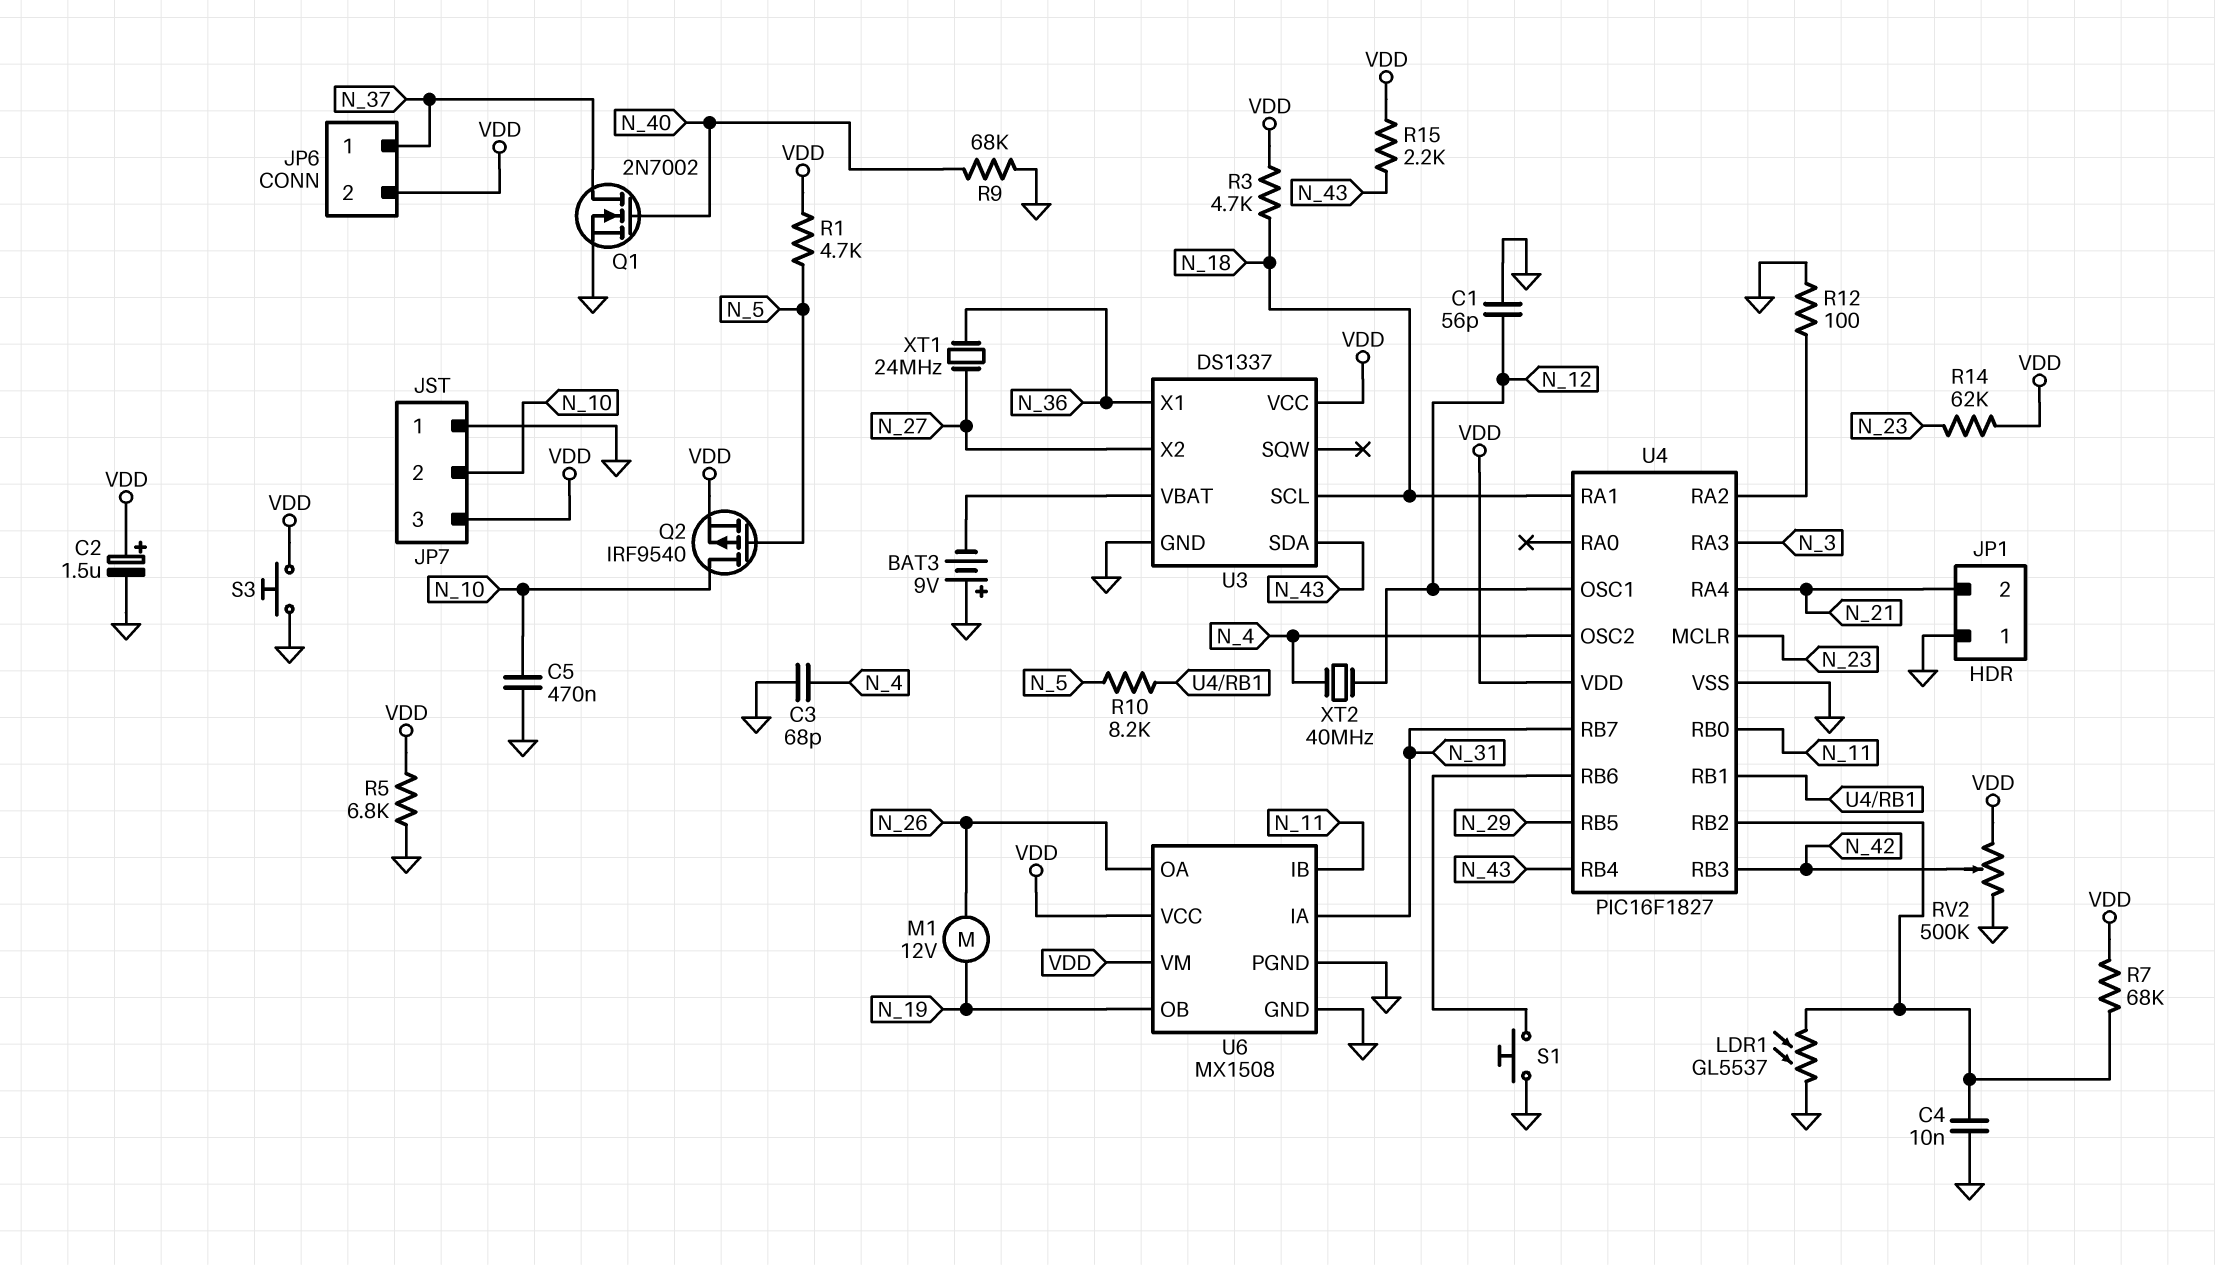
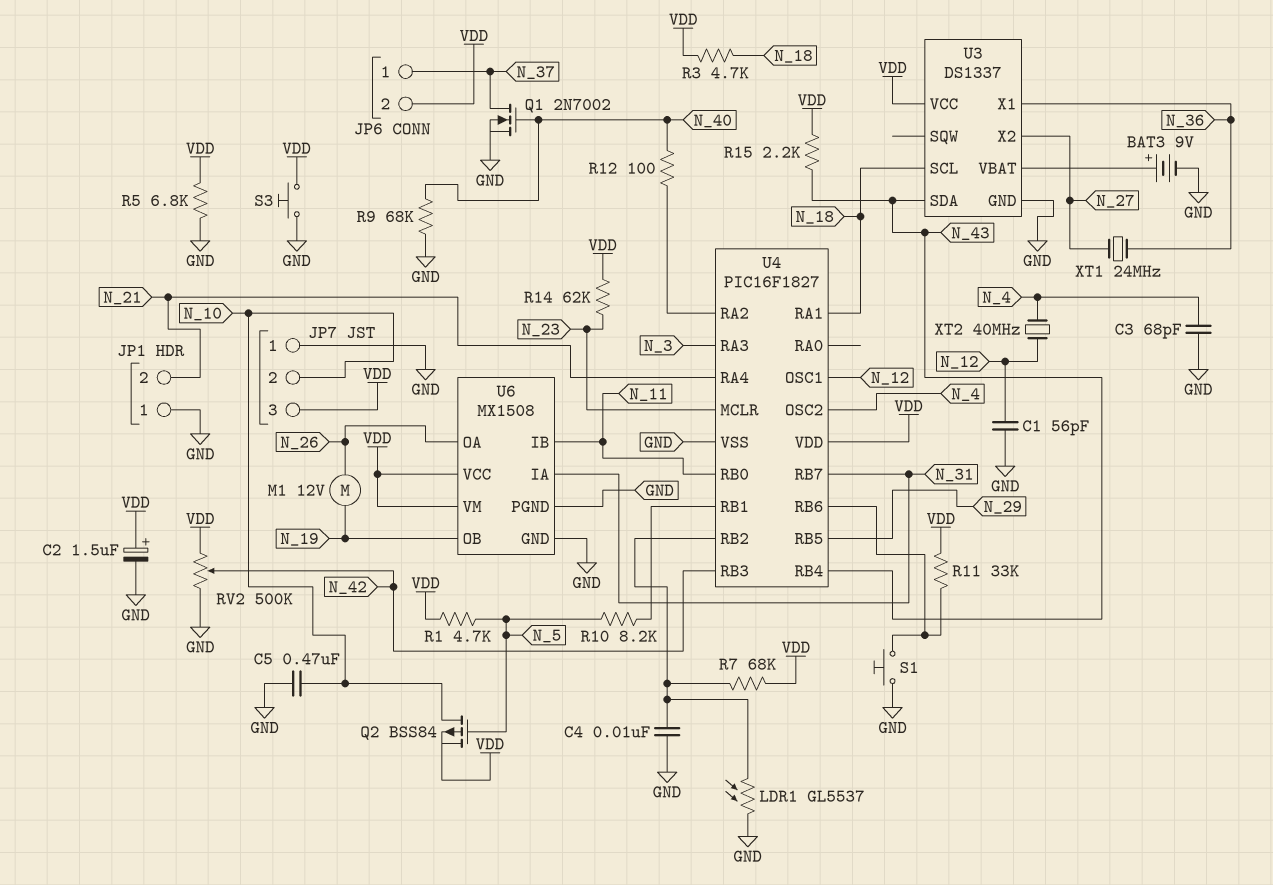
BAT3: 9V (plus GND, minus U3/VBAT) -> 9V (plus U3/VBAT, minus GND)
Q2: PMOS IRF9540 (G N_5, D N_10, S VDD) -> PMOS BSS84 (G N_5, D N_10, S VDD)
R11: none -> 33k (U4/RB6, VDD)
R12: 100 (GND, U4/RA2) -> 100 (N_40, U4/RA2)

